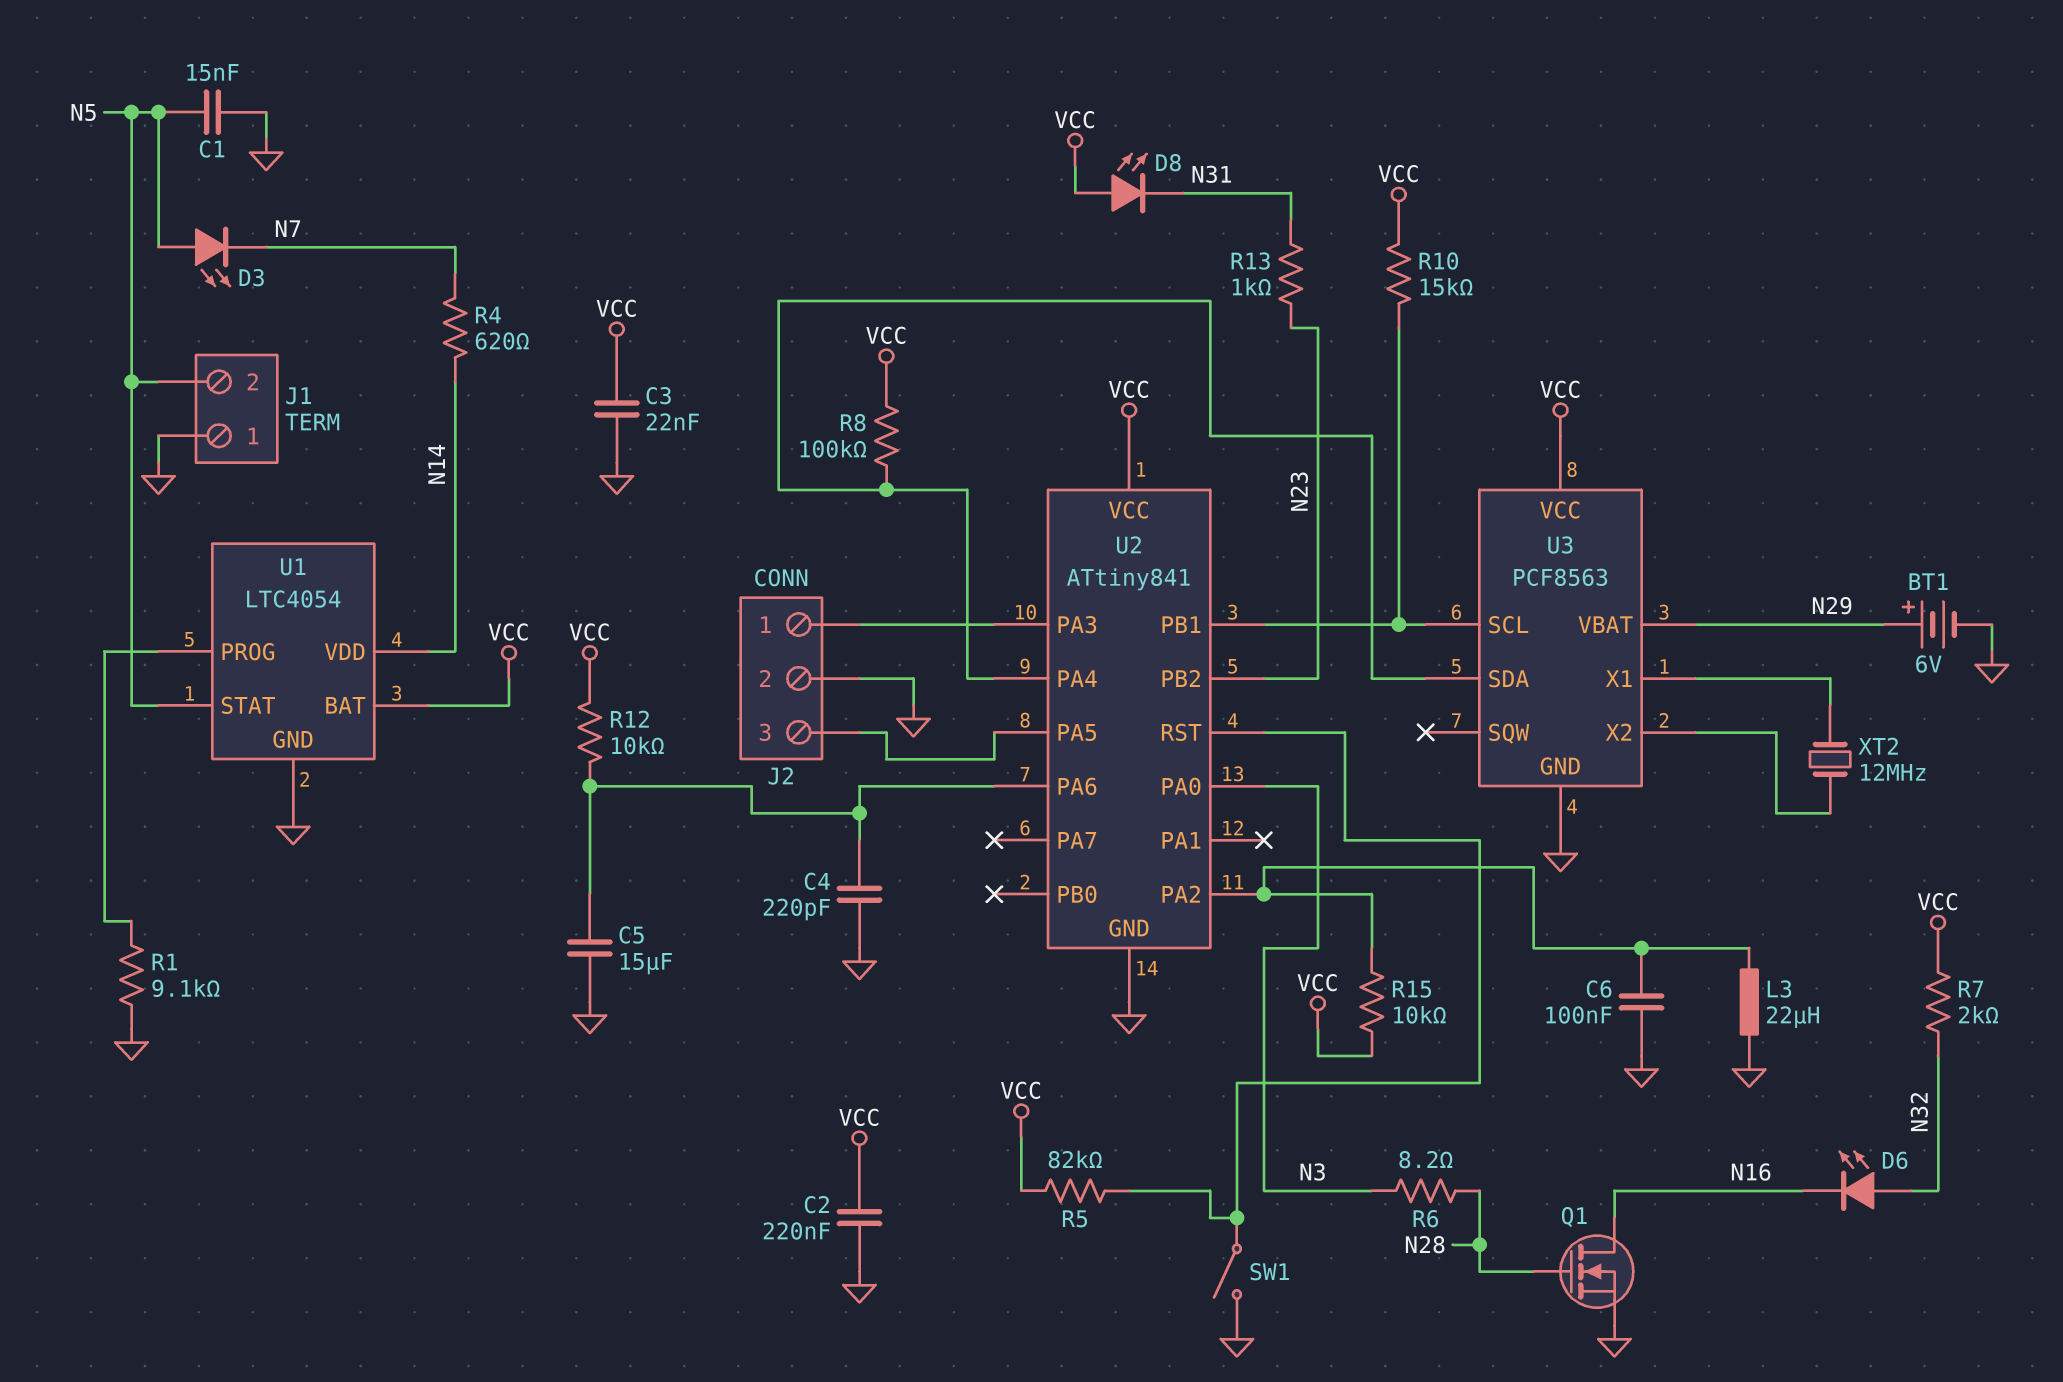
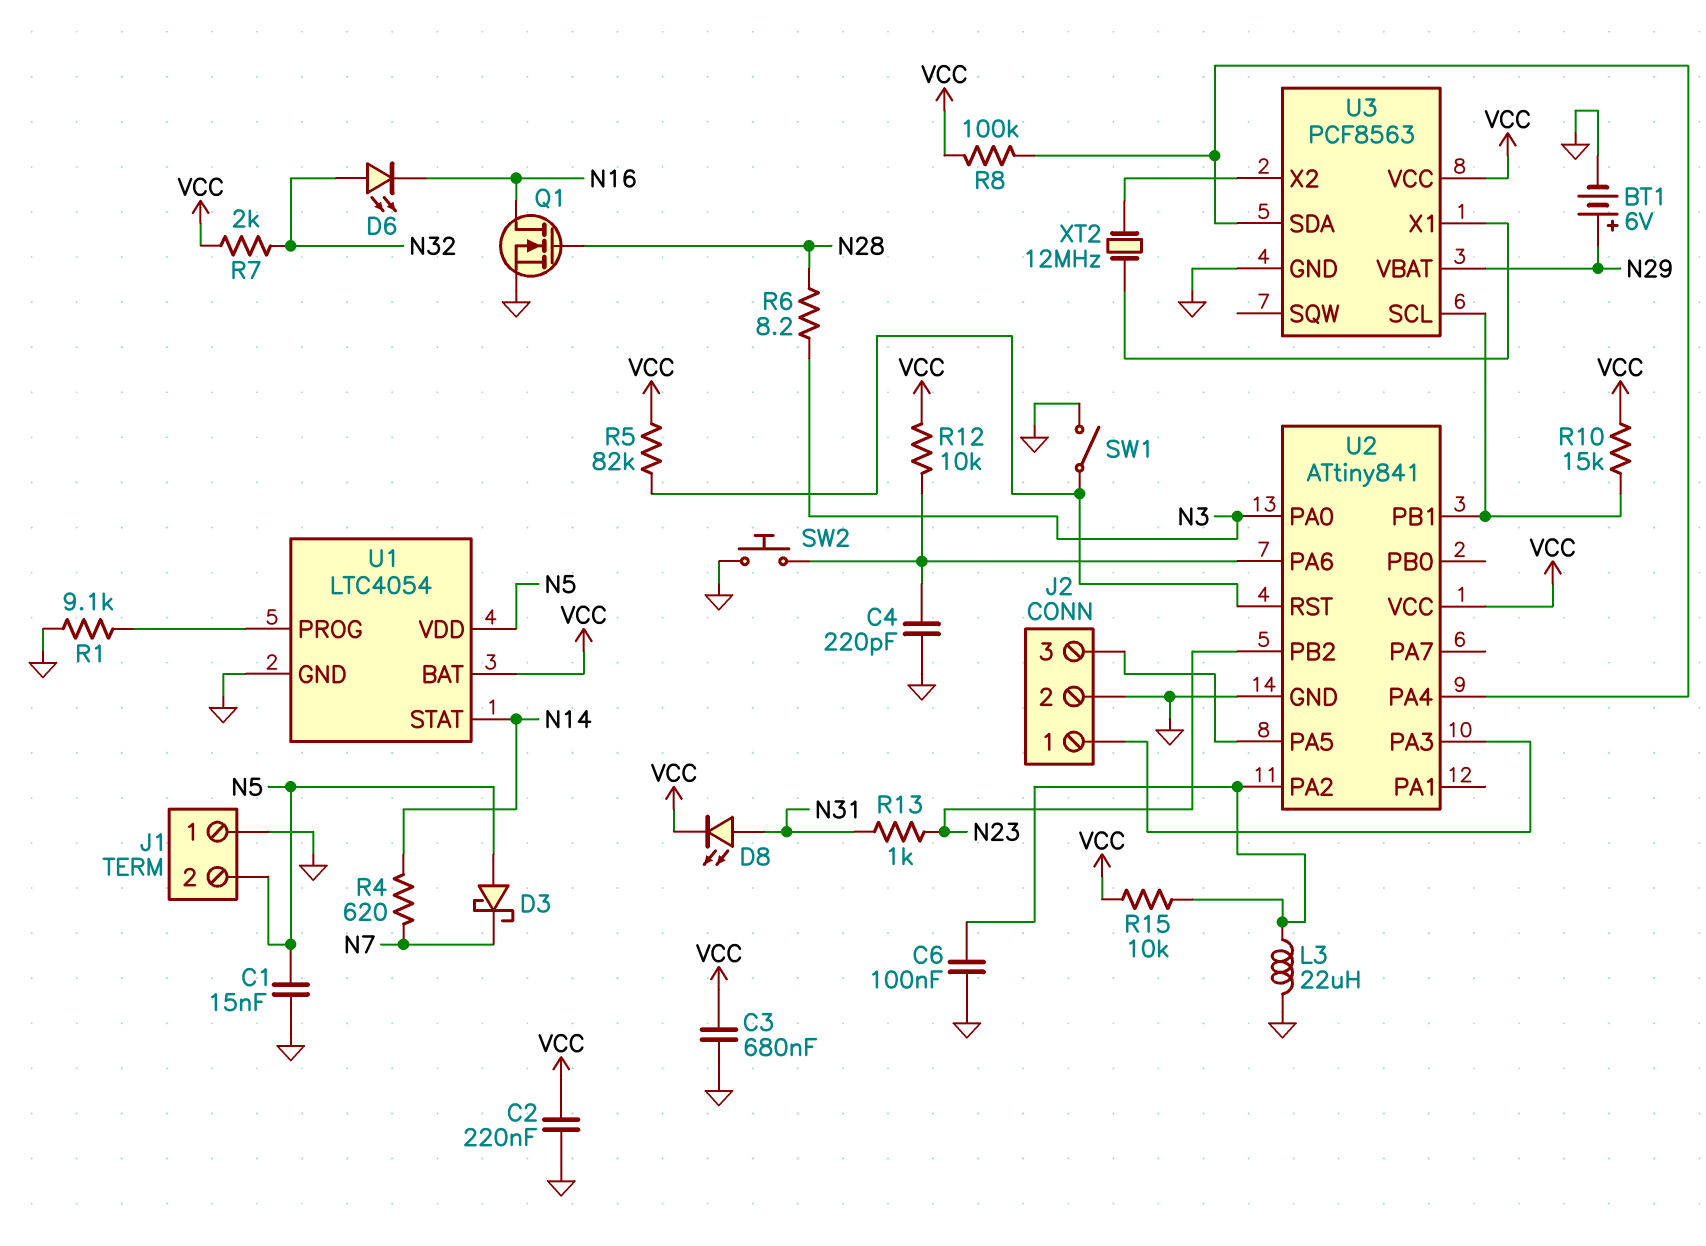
C3: 22nF (GND, VCC) -> 680nF (GND, VCC)
C5: 15uF (GND, U2/PA6) -> none
D3: LED (A N5, K N7) -> schottky (A N5, K N7)
D8: LED (A VCC, K N31) -> LED (A N31, K VCC)
SW2: none -> button (GND, U2/PA6)
U1 pin STAT: N5 -> N14
U1 pin VDD: N14 -> N5

